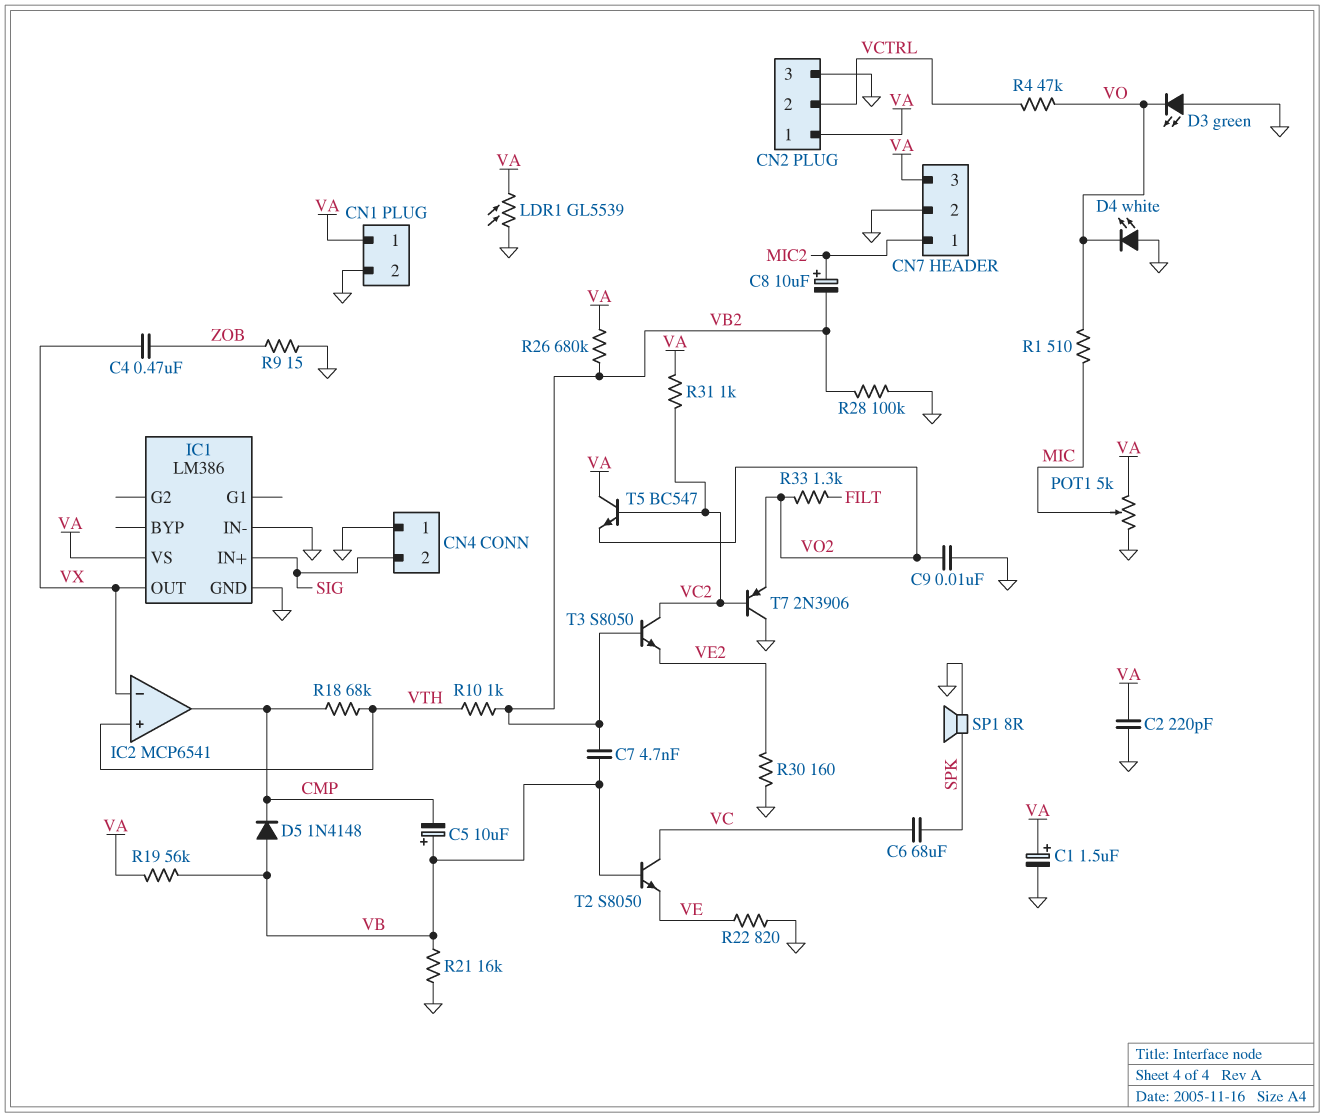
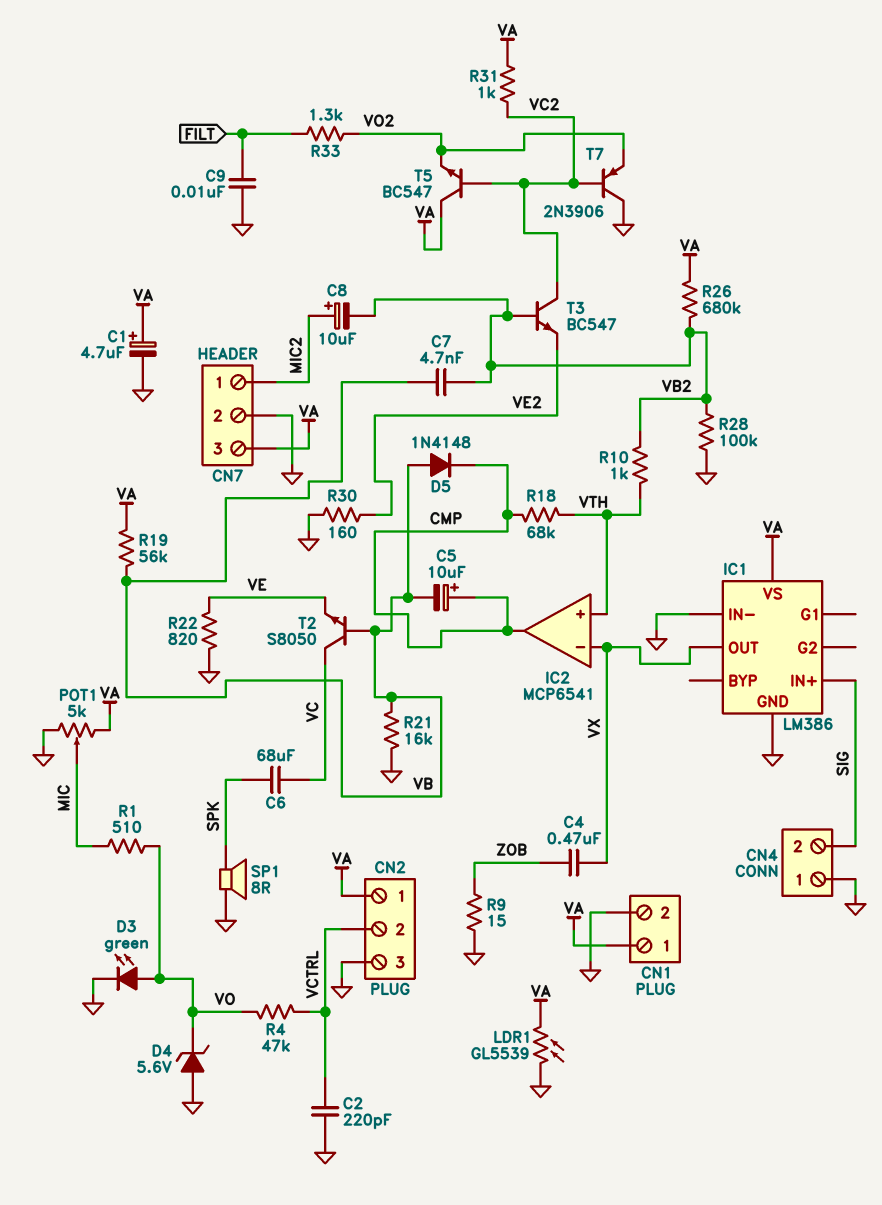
C1: 1.5uF (plus VA, minus GND) -> 4.7uF (plus VA, minus GND)
C2: 220pF (GND, VA) -> 220pF (GND, VCTRL)
C5: 10uF (plus VB, minus CMP) -> 10uF (plus CMP, minus VB)
C9: 10nF (GND, VO2) -> 10nF (FILT, GND)
D3: LED green (A GND, K VO) -> LED green (A VO, K GND)
D4: LED white (A GND, K VO) -> zener 5.6V (A GND, K VO)
T3: NPN S8050 (B VB2, C VC2, E VE2) -> NPN BC547 (B VB2, C VC2, E VE2)

